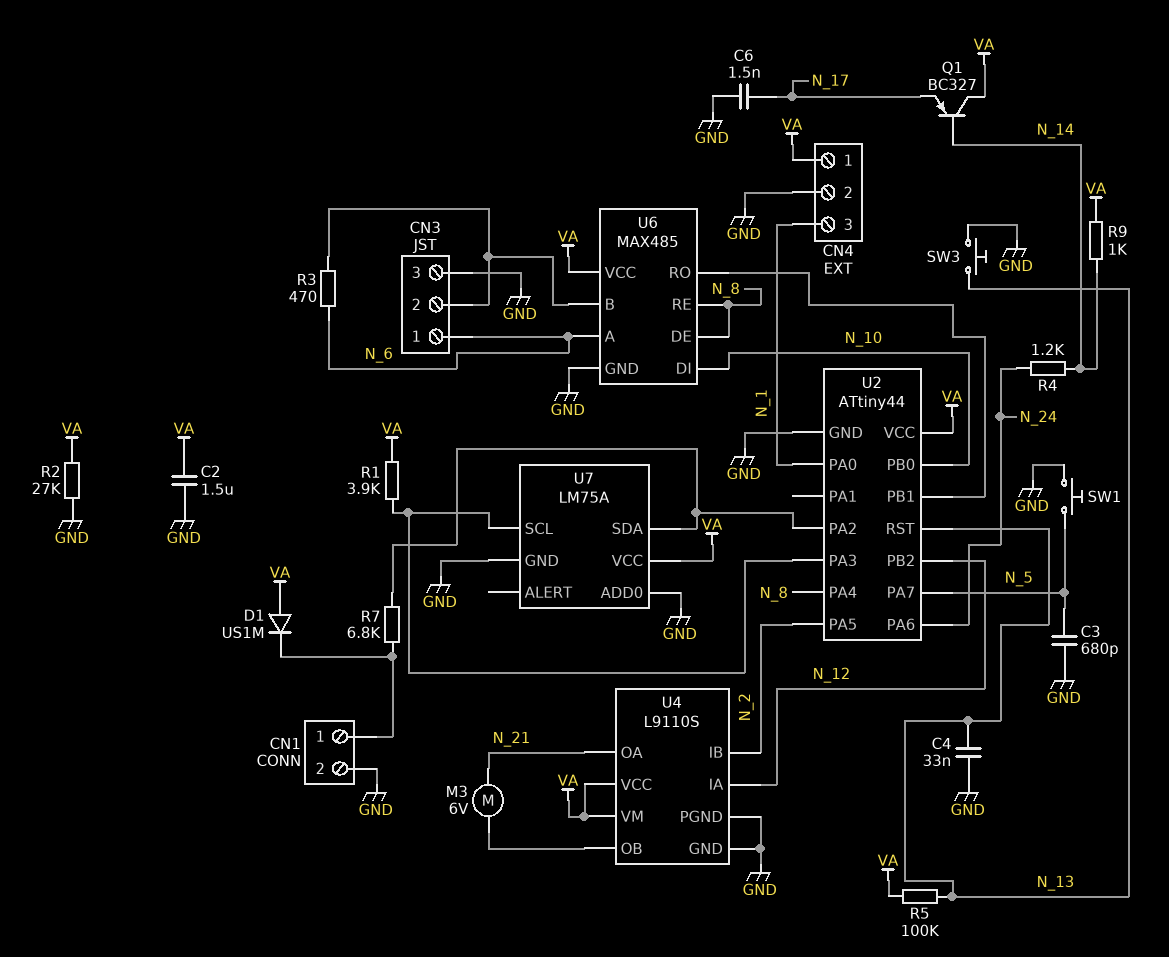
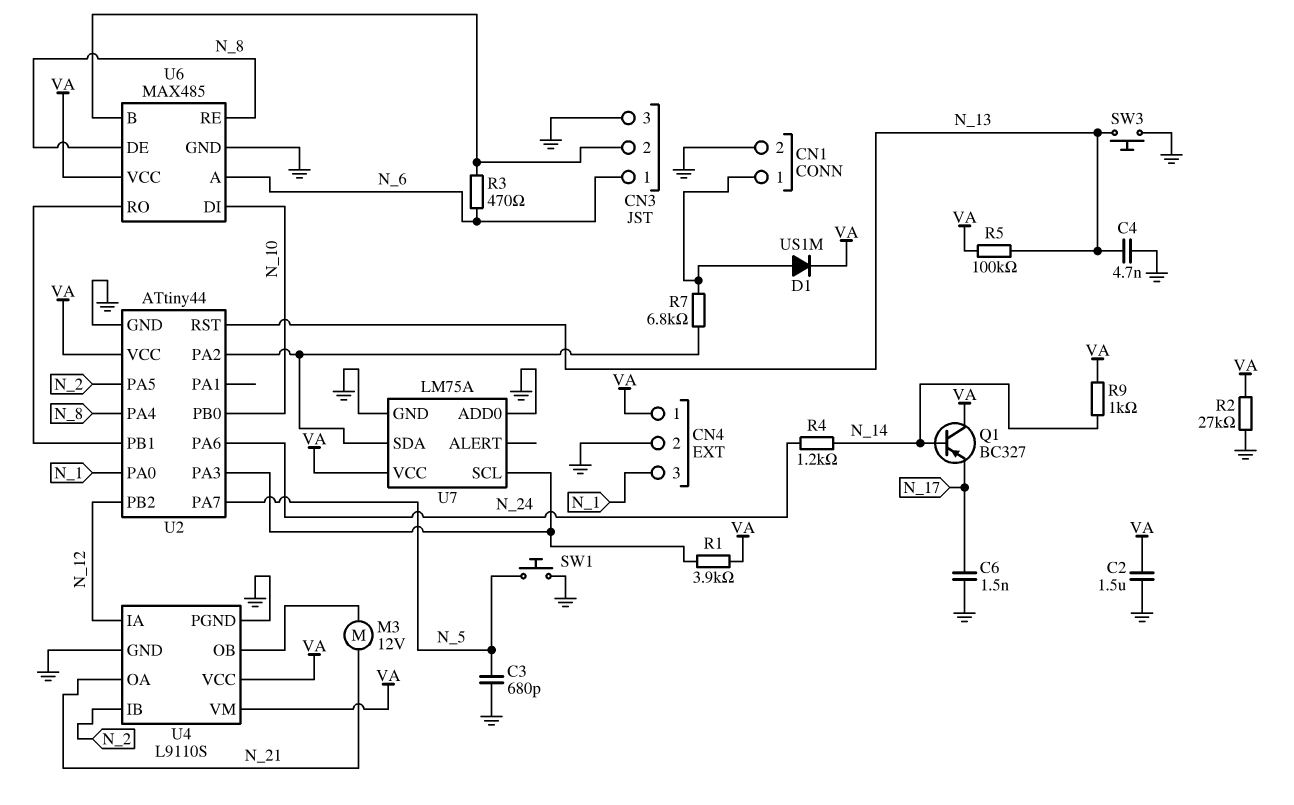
C4: 33nF (GND, N_13) -> 4.7nF (GND, N_13)
D1: diode US1M (A VA, K CN1/1) -> diode US1M (A CN1/1, K VA)
M3: motor 6V (N_21, U4/OB) -> motor 12V (N_21, U4/OB)

